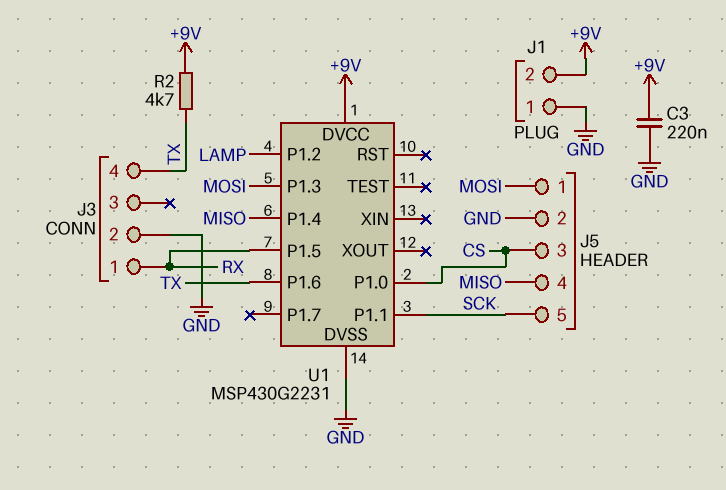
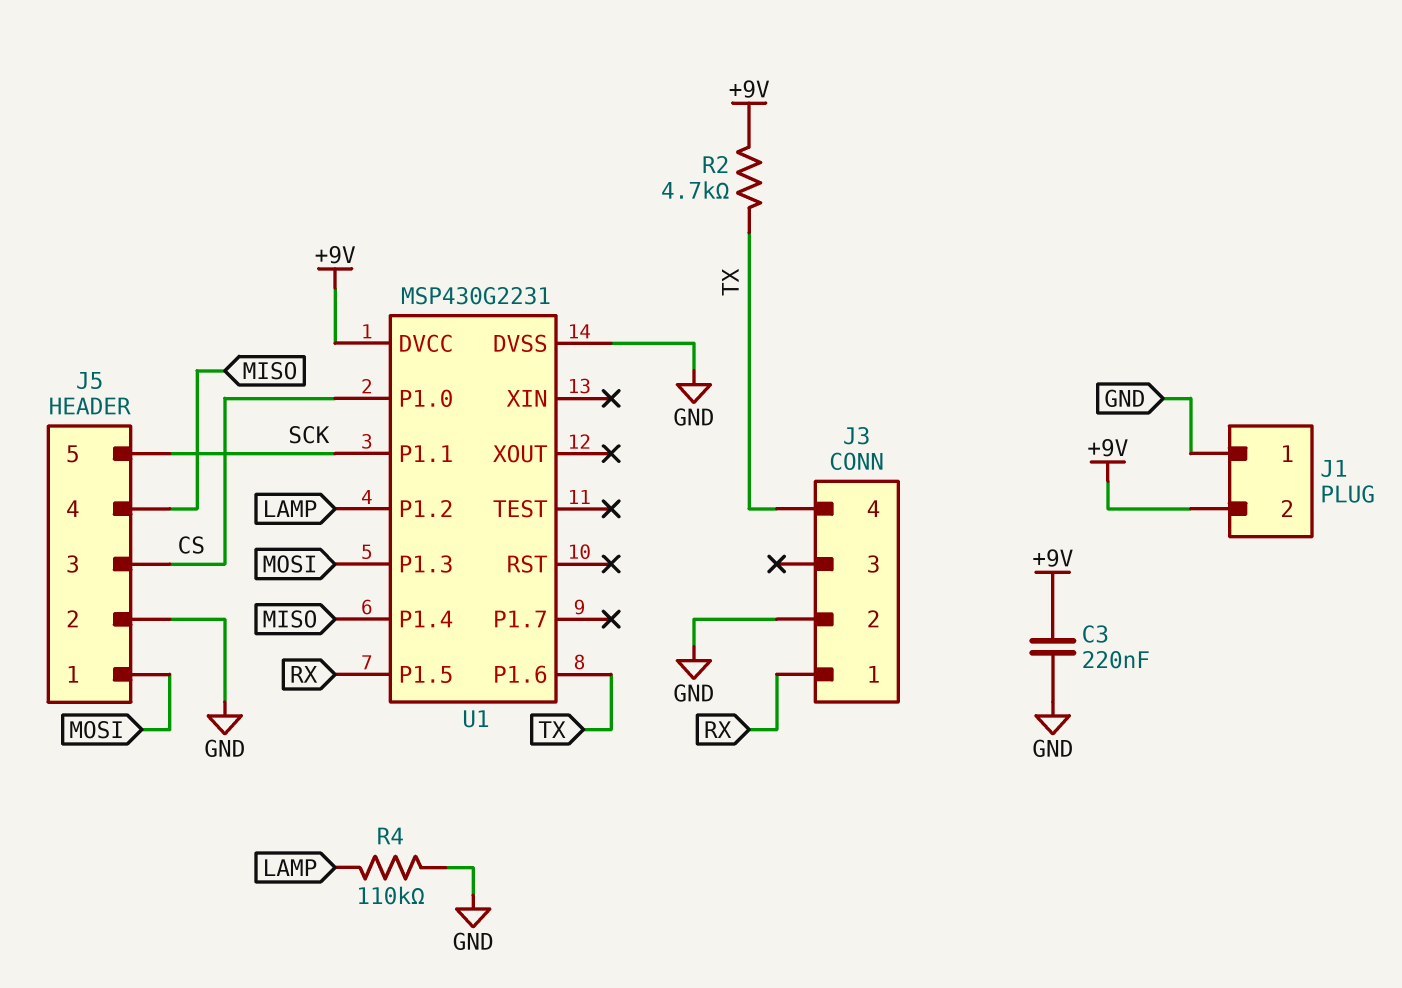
R4: none -> 110k (GND, LAMP)

